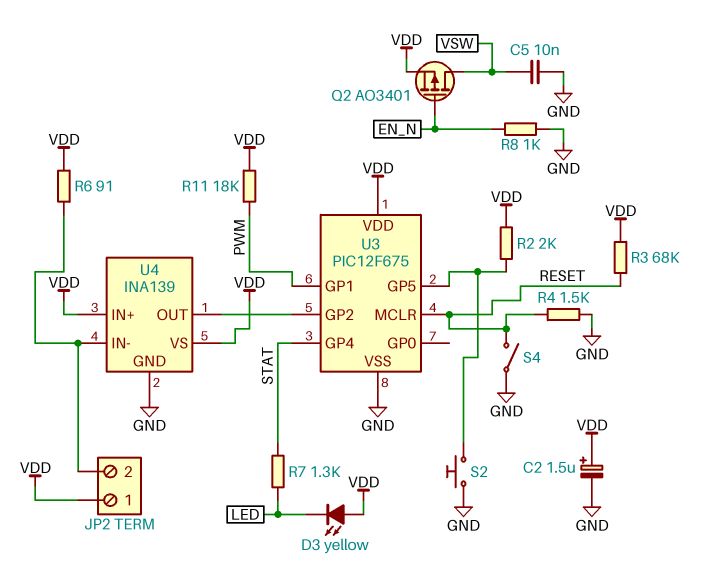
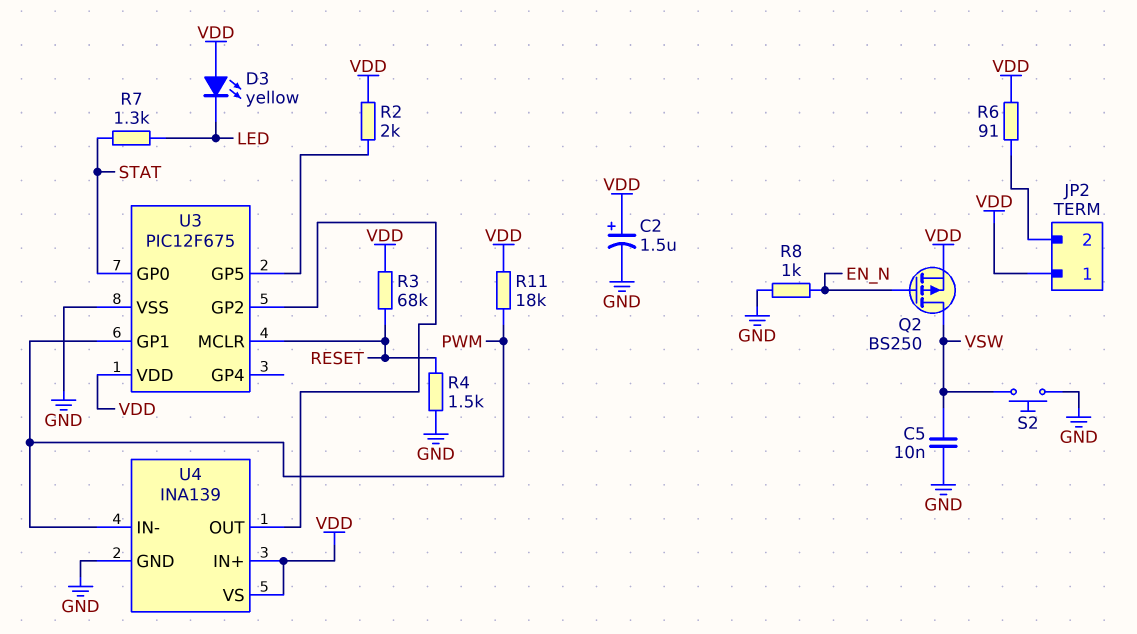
Q2: PMOS AO3401 (G EN_N, D VSW, S VDD) -> PMOS BS250 (G EN_N, D VSW, S VDD)
S2: button (GND, U3/GP5) -> button (GND, VSW)
S4: switch (GND, RESET) -> none
U3 pin GP0: none -> STAT
U3 pin GP4: STAT -> none
U4 pin IN-: JP2/2 -> PWM

